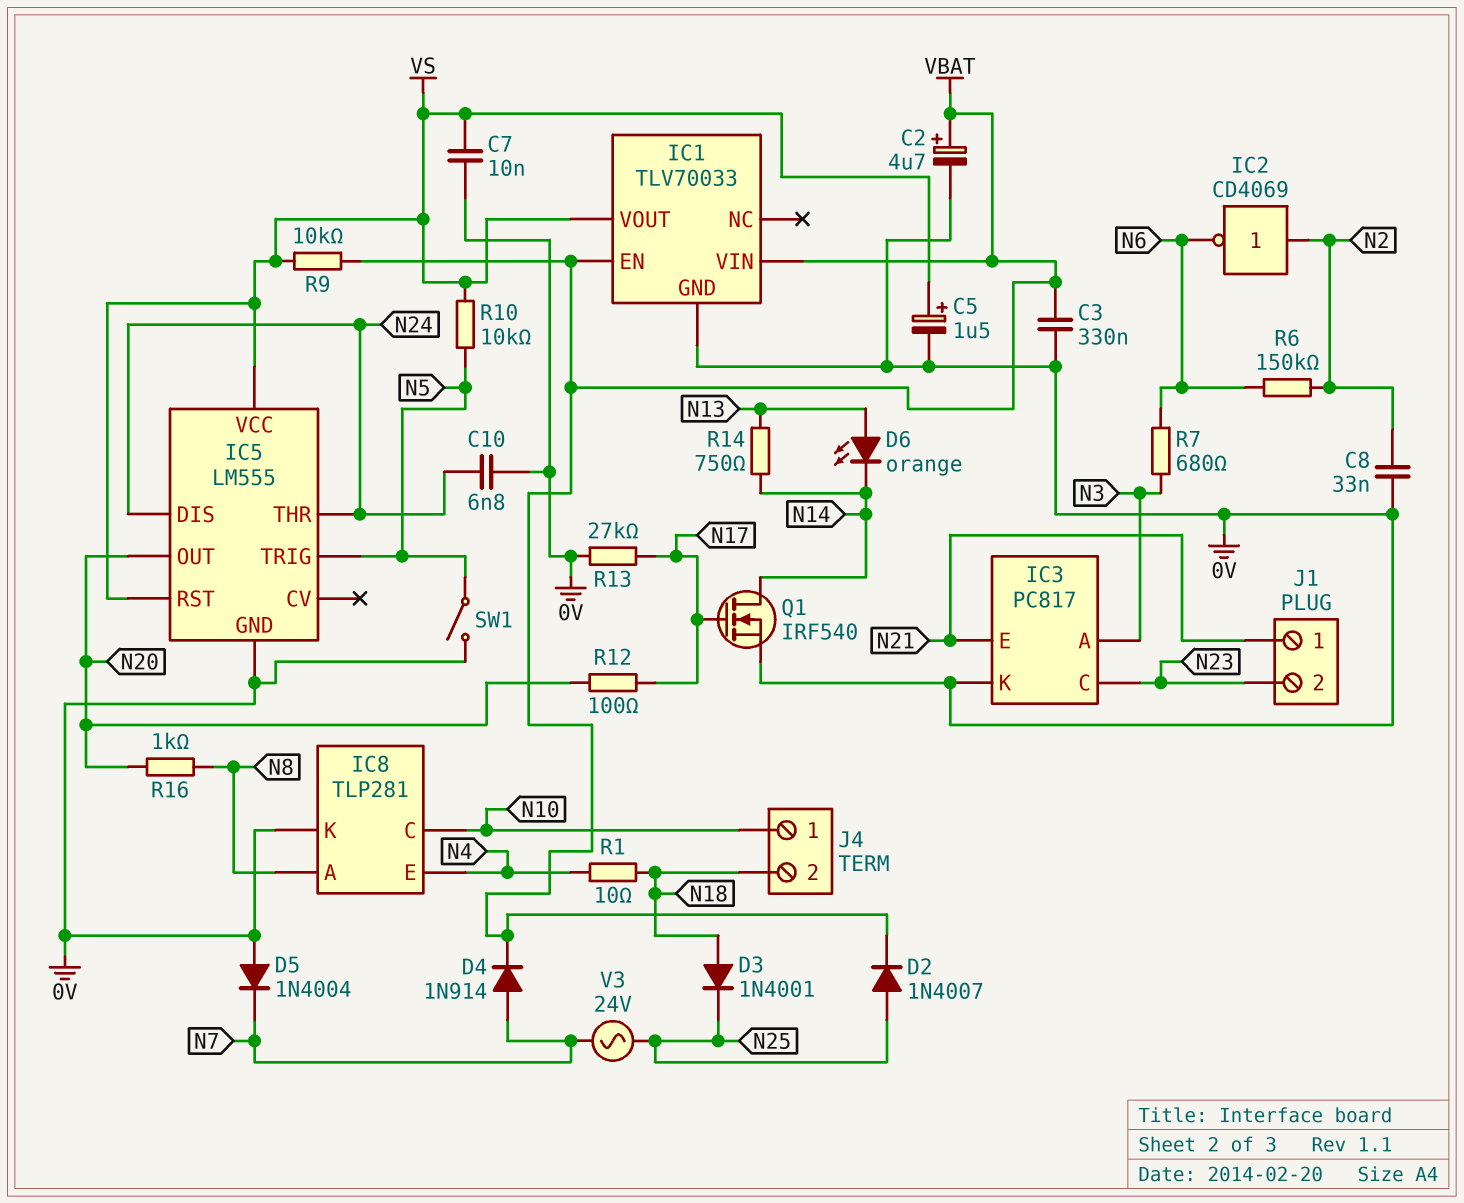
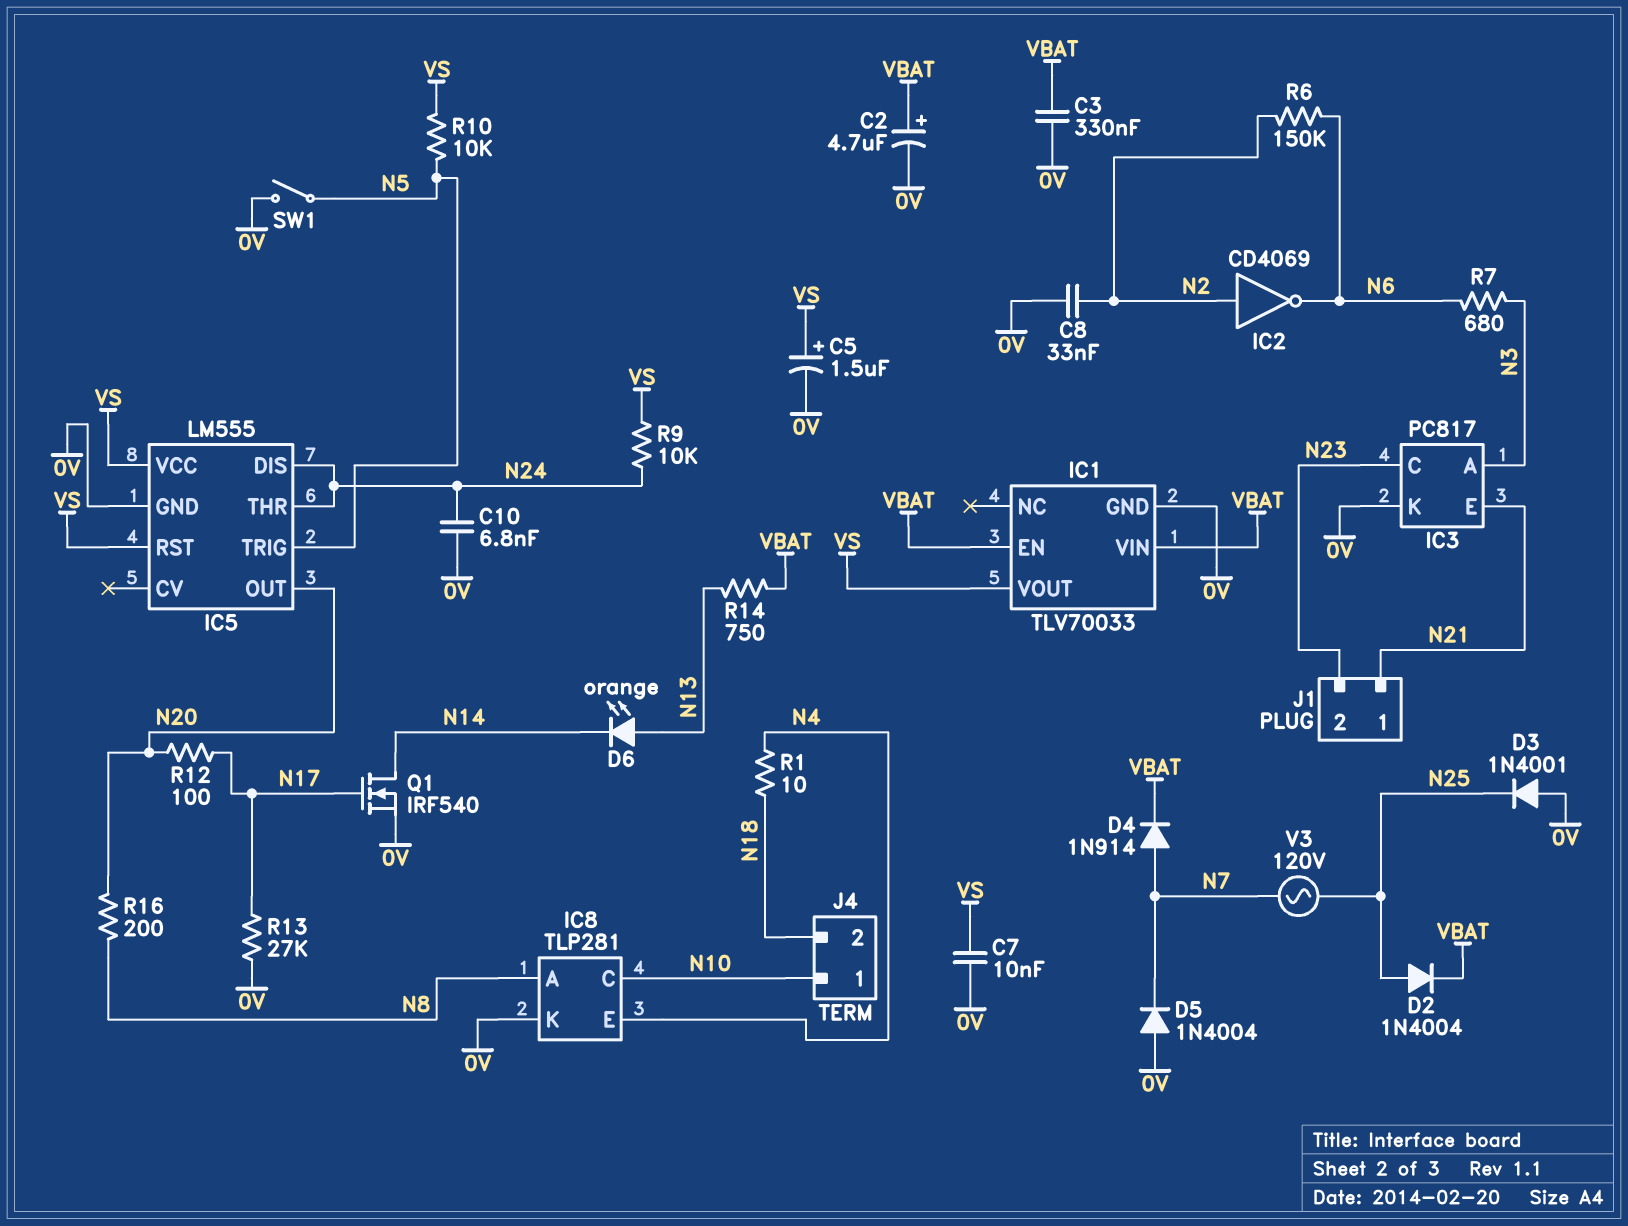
D2: diode 1N4007 (A N25, K VBAT) -> diode 1N4004 (A N25, K VBAT)
D3: diode 1N4001 (A N18, K N25) -> diode 1N4001 (A 0V, K N25)
R9: 10k (VBAT, VS) -> 10k (N24, VS)
R14: 750 (N13, N14) -> 750 (N13, VBAT)
R16: 1k (N8, N20) -> 200 (N8, N20)
V3: AC 24V (N7, N25) -> AC 120V (N7, N25)

